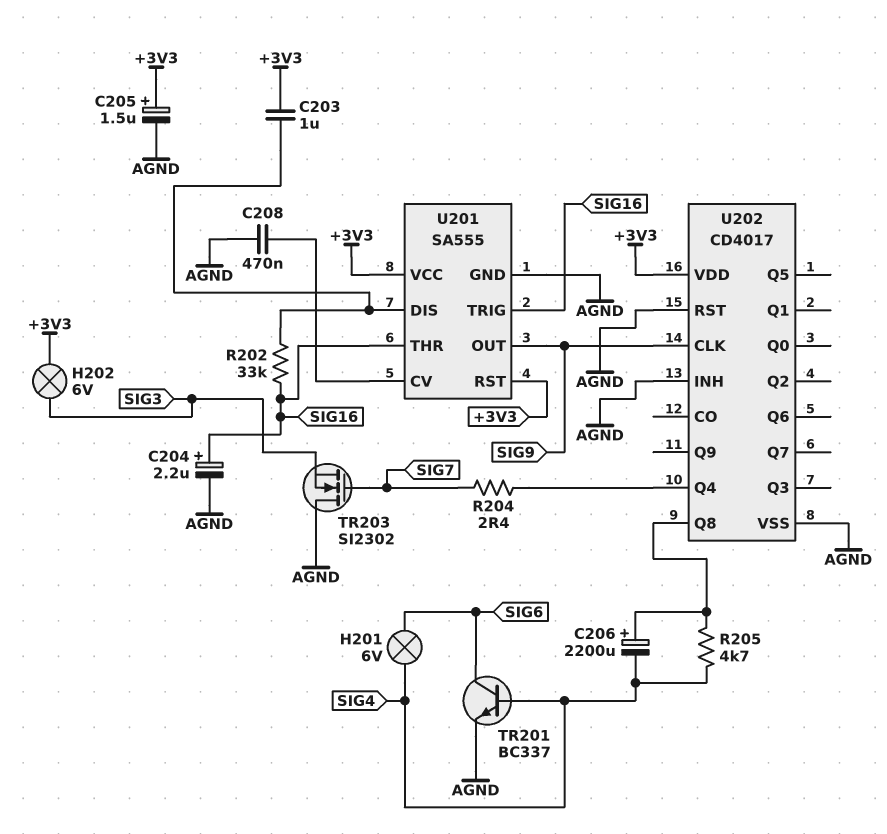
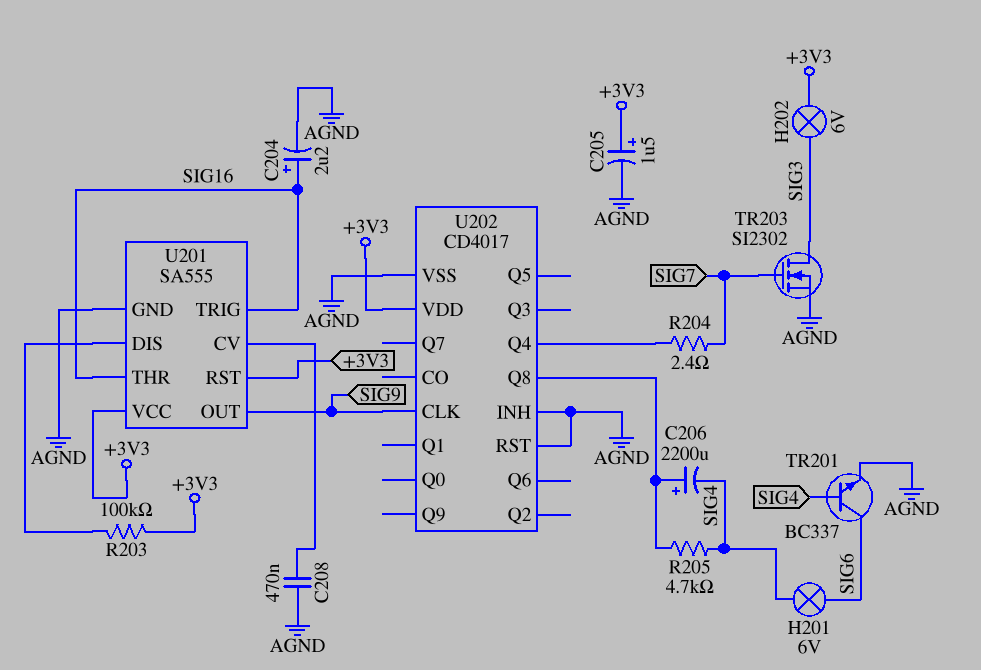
C203: 1uF (+3V3, U201/DIS) -> none
R202: 33k (SIG16, U201/DIS) -> none
R203: none -> 100k (+3V3, U201/DIS)
TR203: NMOS SI2302 (G SIG7, D AGND, S SIG3) -> NMOS SI2302 (G SIG7, D SIG3, S AGND)

